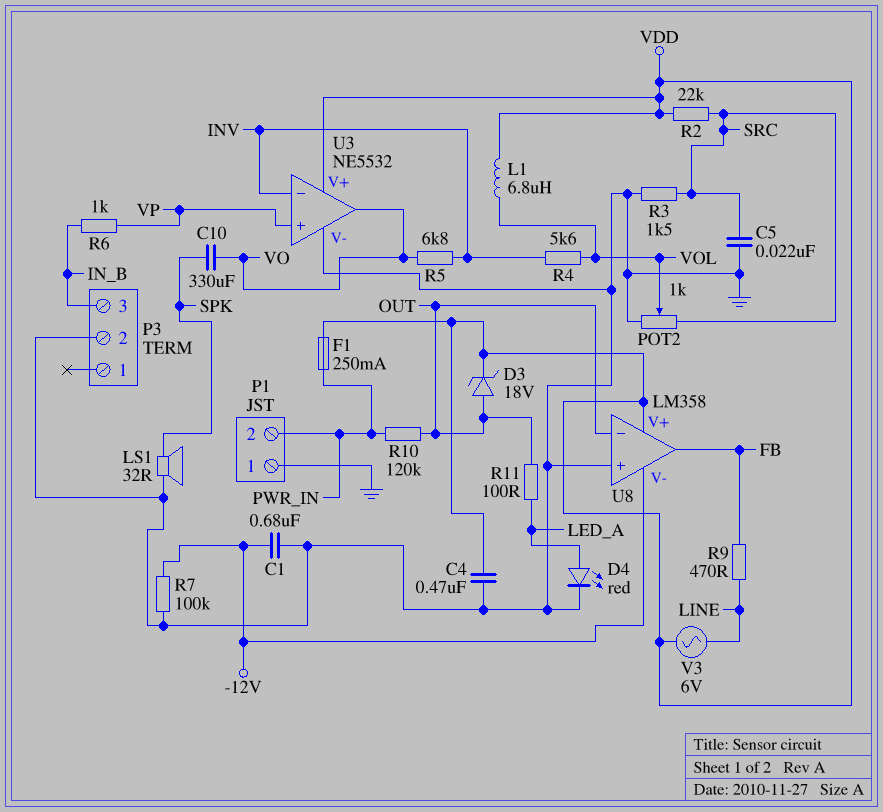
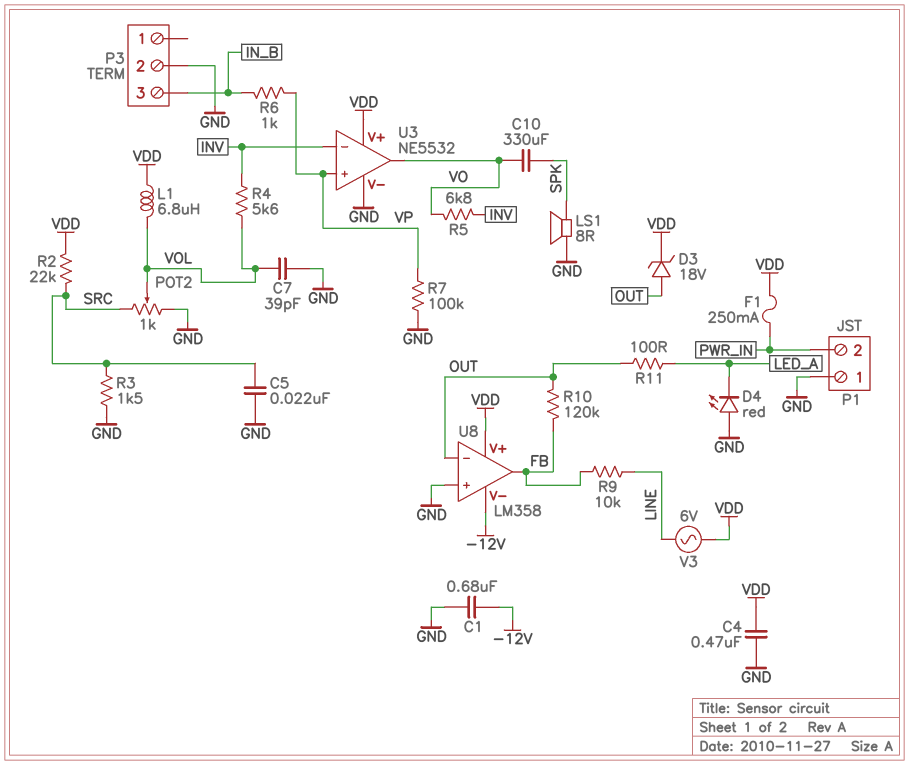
C7: none -> 39pF (GND, VOL)
D4: LED red (A LED_A, K GND) -> LED red (A GND, K LED_A)
LS1: speaker 32R (GND, SPK) -> speaker 8R (GND, SPK)
R7: 100k (-12V, GND) -> 100k (GND, VP)
R9: 470 (FB, LINE) -> 10k (FB, LINE)
R10: 120k (OUT, PWR_IN) -> 120k (FB, OUT)

